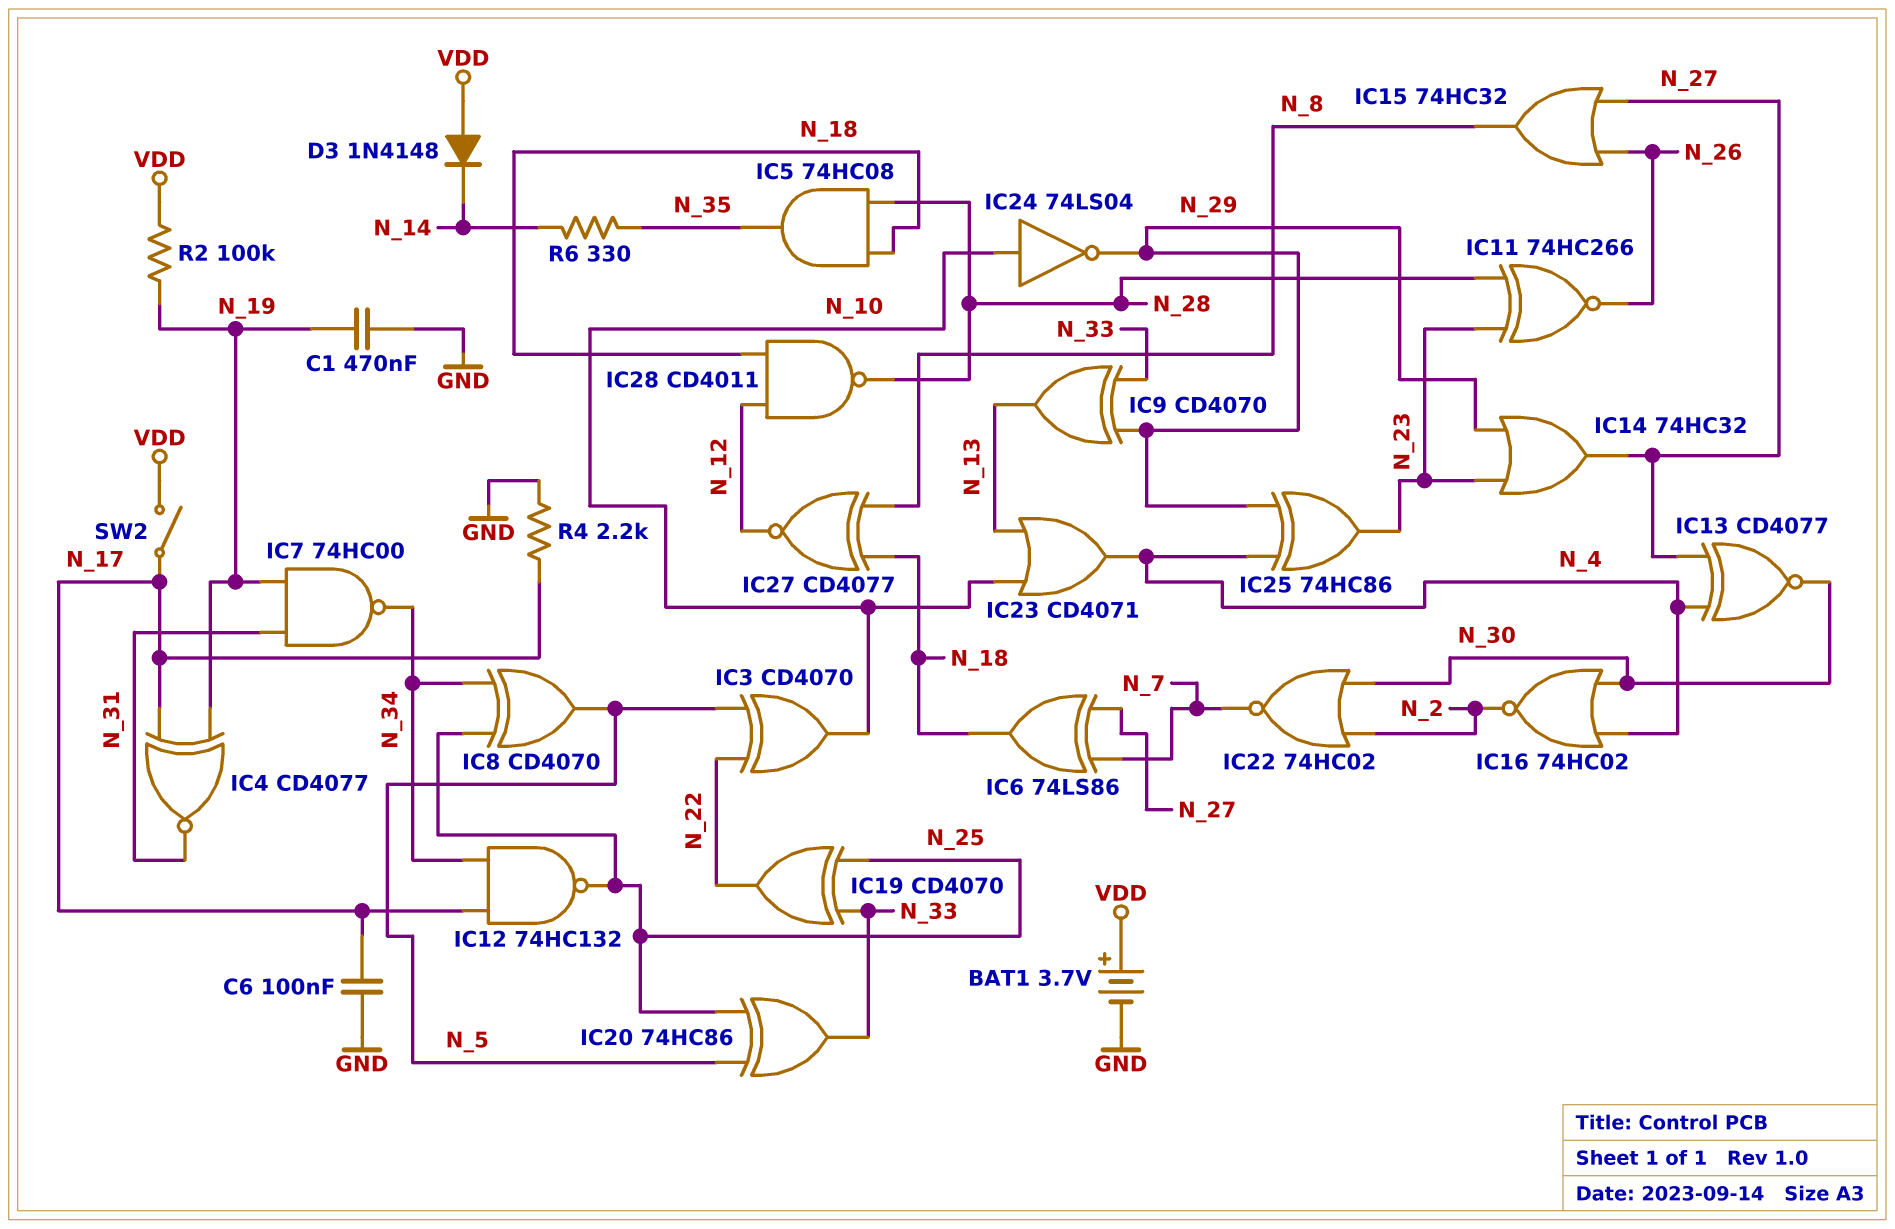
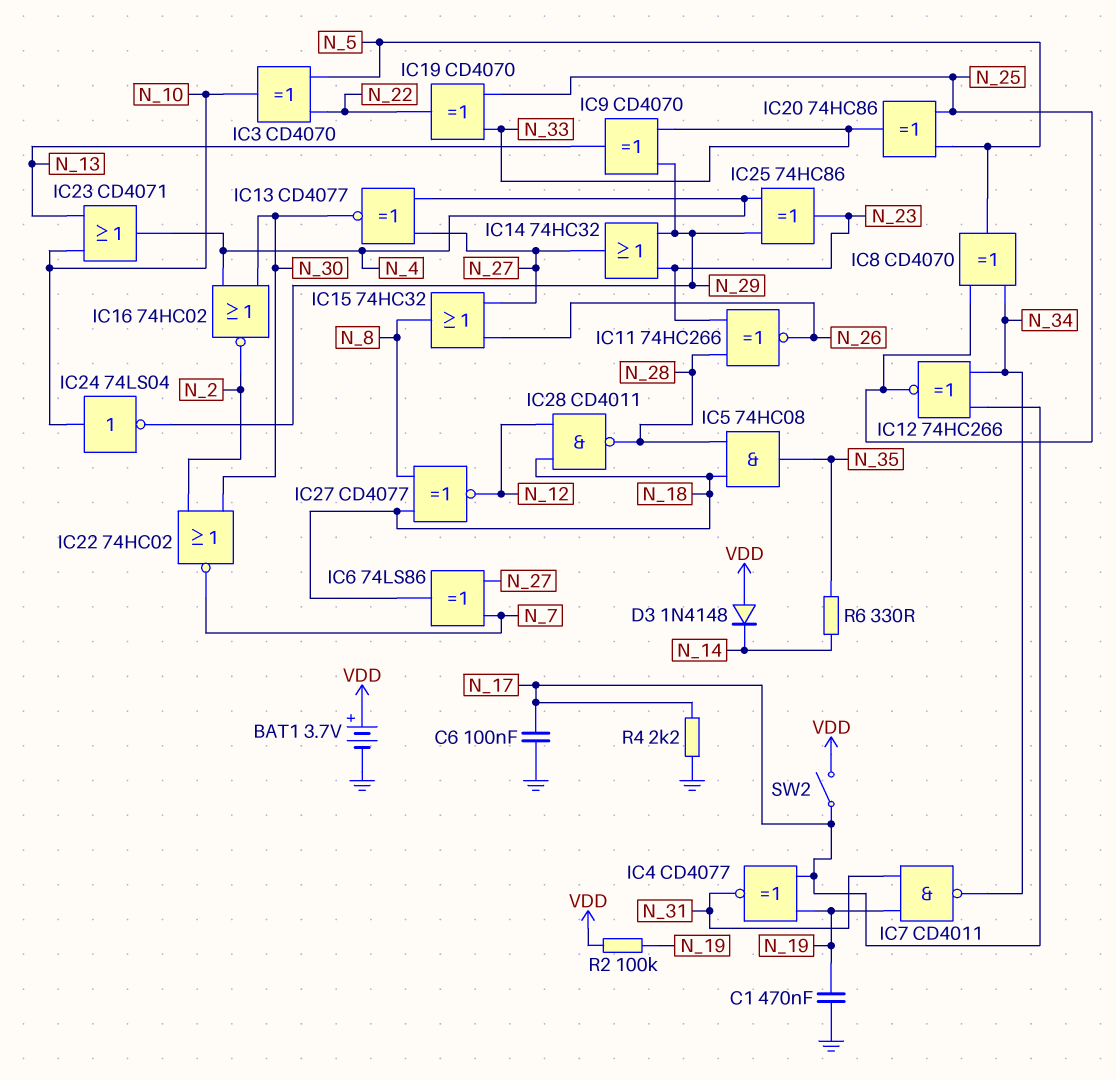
IC7: NAND 74HC00 (in N_19, in N_31, out N_34) -> NAND CD4011 (in N_19, in N_31, out N_34)
IC12: NAND 74HC132 (in N_17, in N_34, out N_25) -> XNOR 74HC266 (in N_17, in N_34, out N_25)

